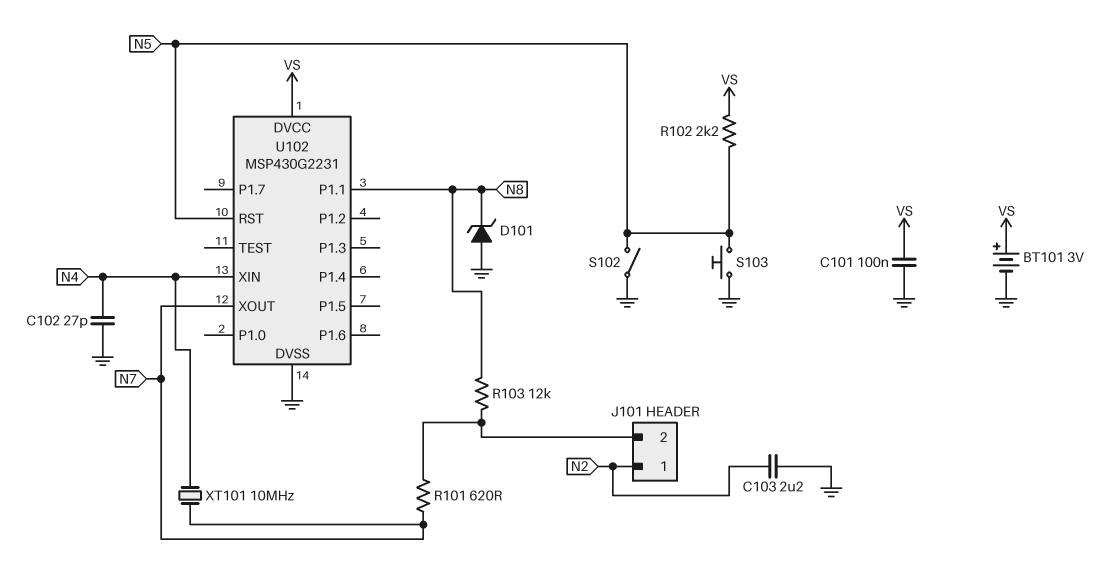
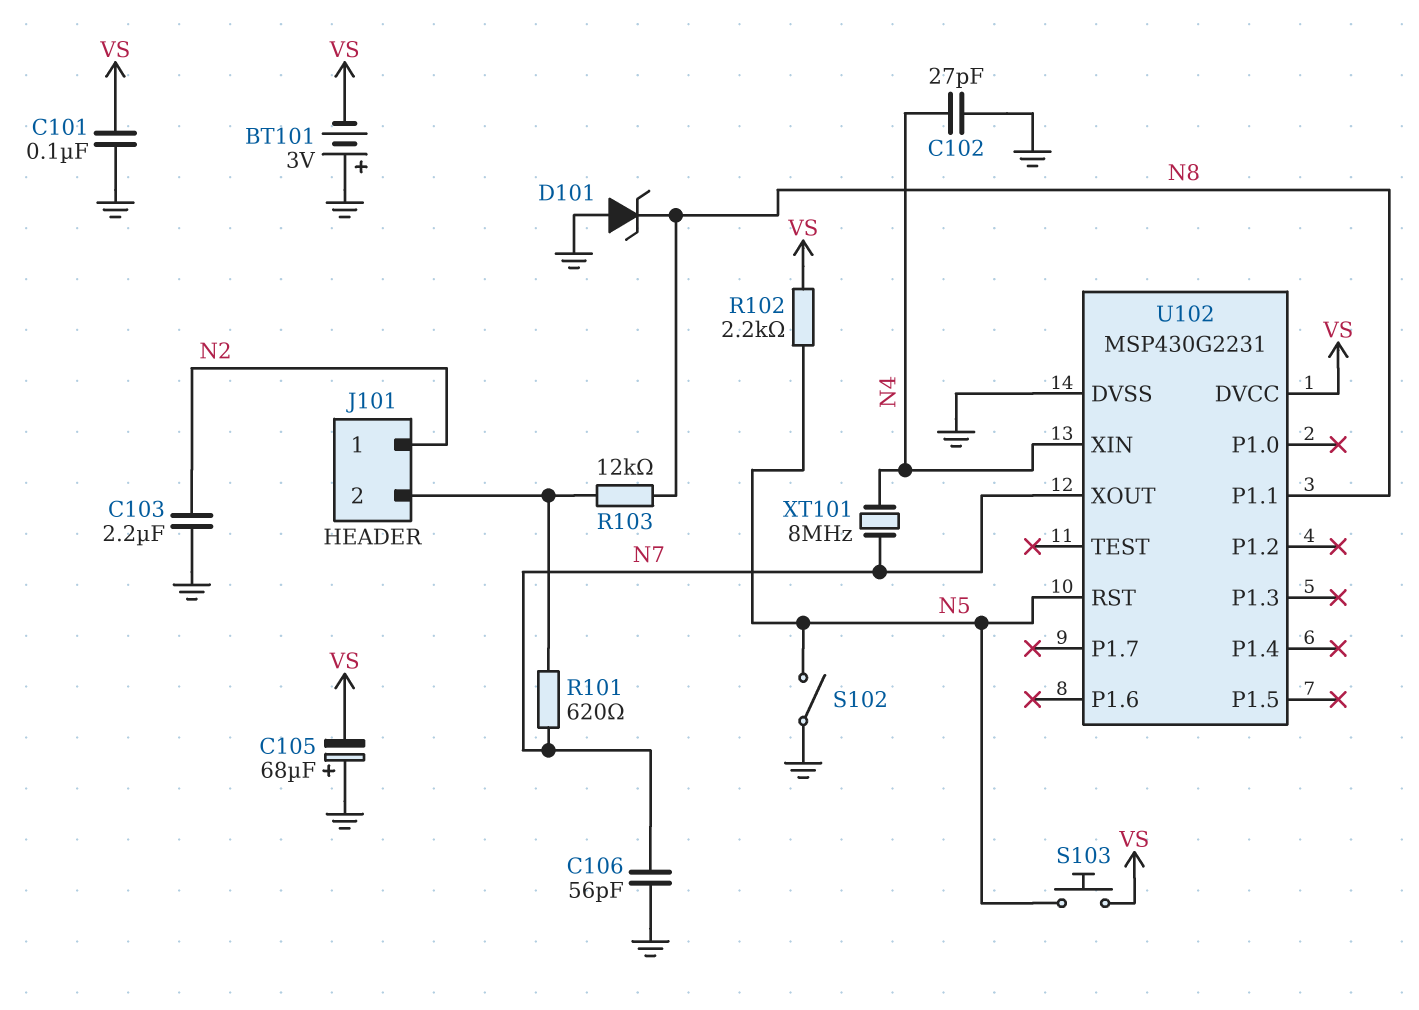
BT101: 3V (plus VS, minus GND) -> 3V (plus GND, minus VS)
C105: none -> 68uF (plus GND, minus VS)
C106: none -> 56pF (GND, N7)
S103: button (GND, N5) -> button (N5, VS)
XT101: 10MHz (N4, N7) -> 8MHz (N4, N7)

